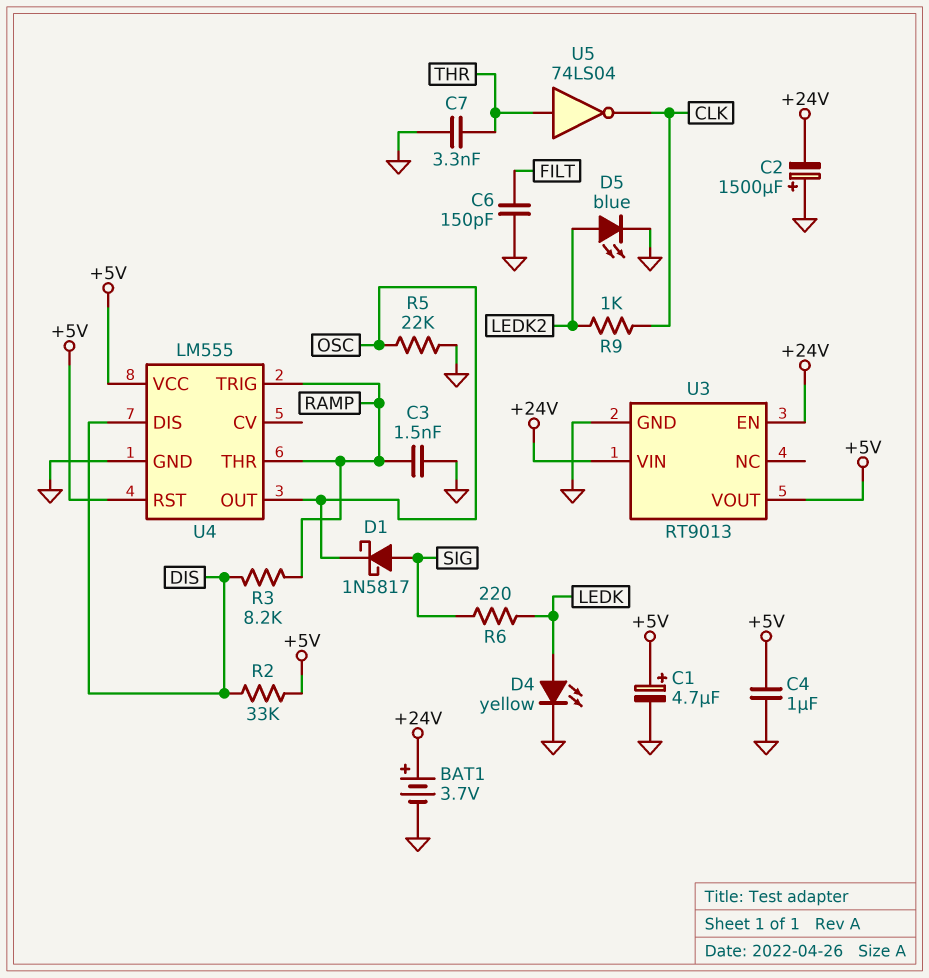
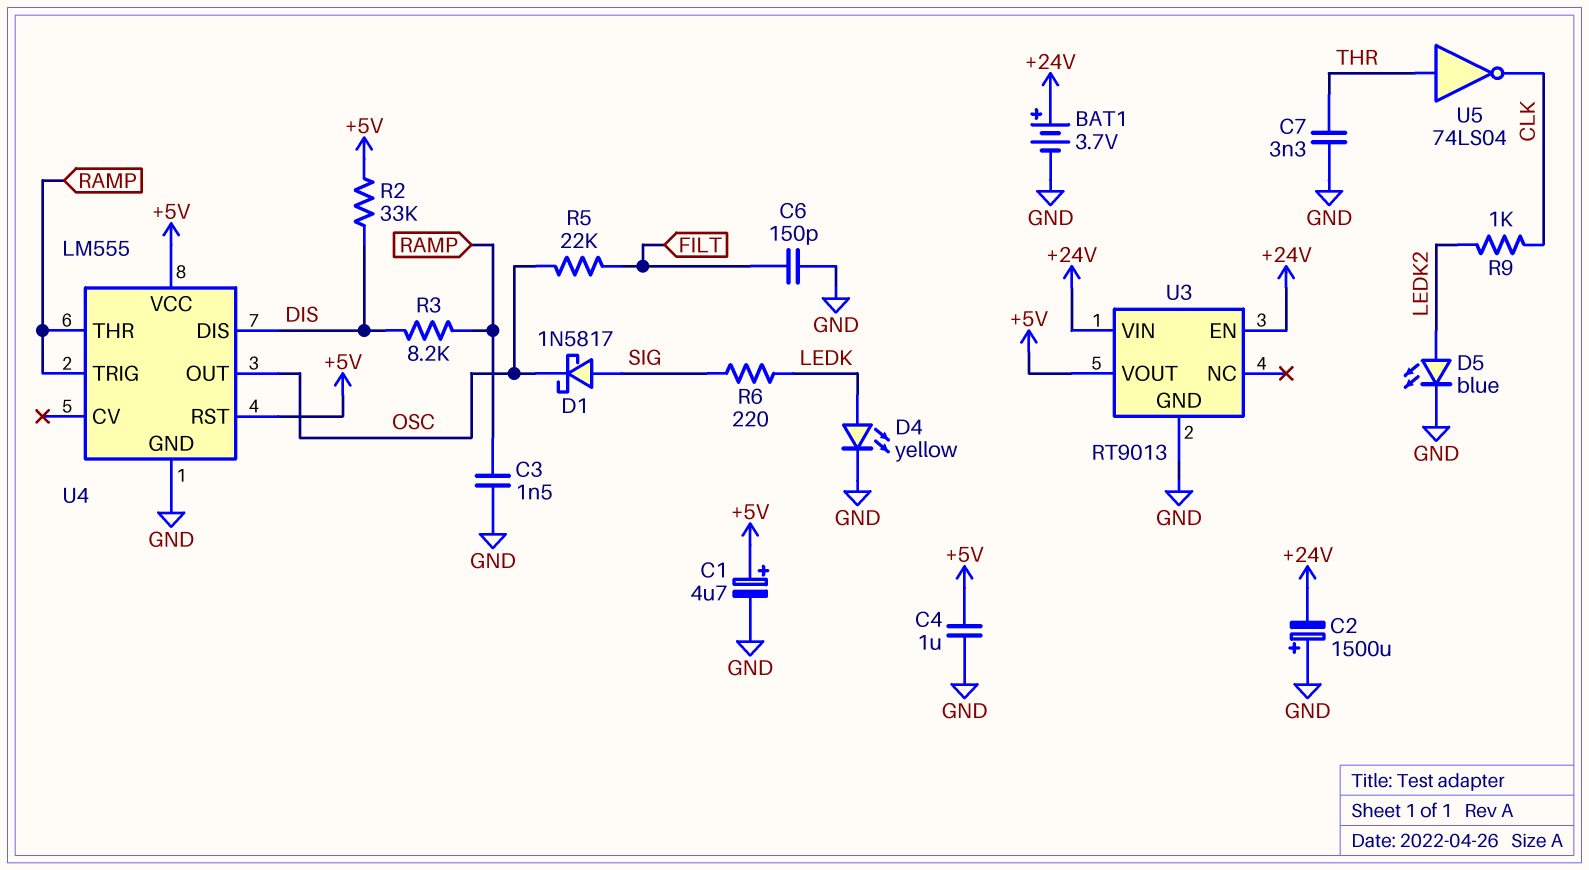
R5: 22k (GND, OSC) -> 22k (FILT, OSC)

